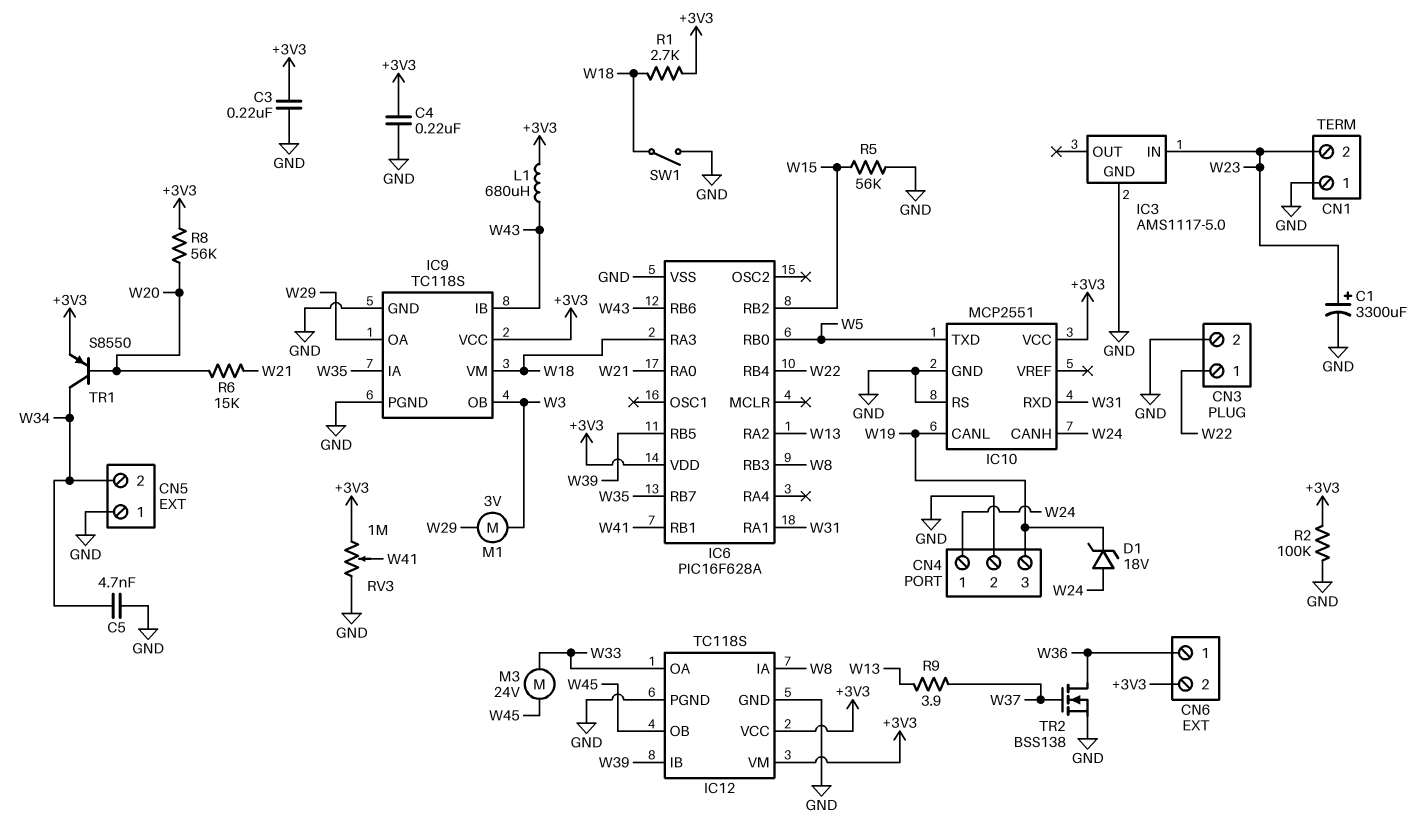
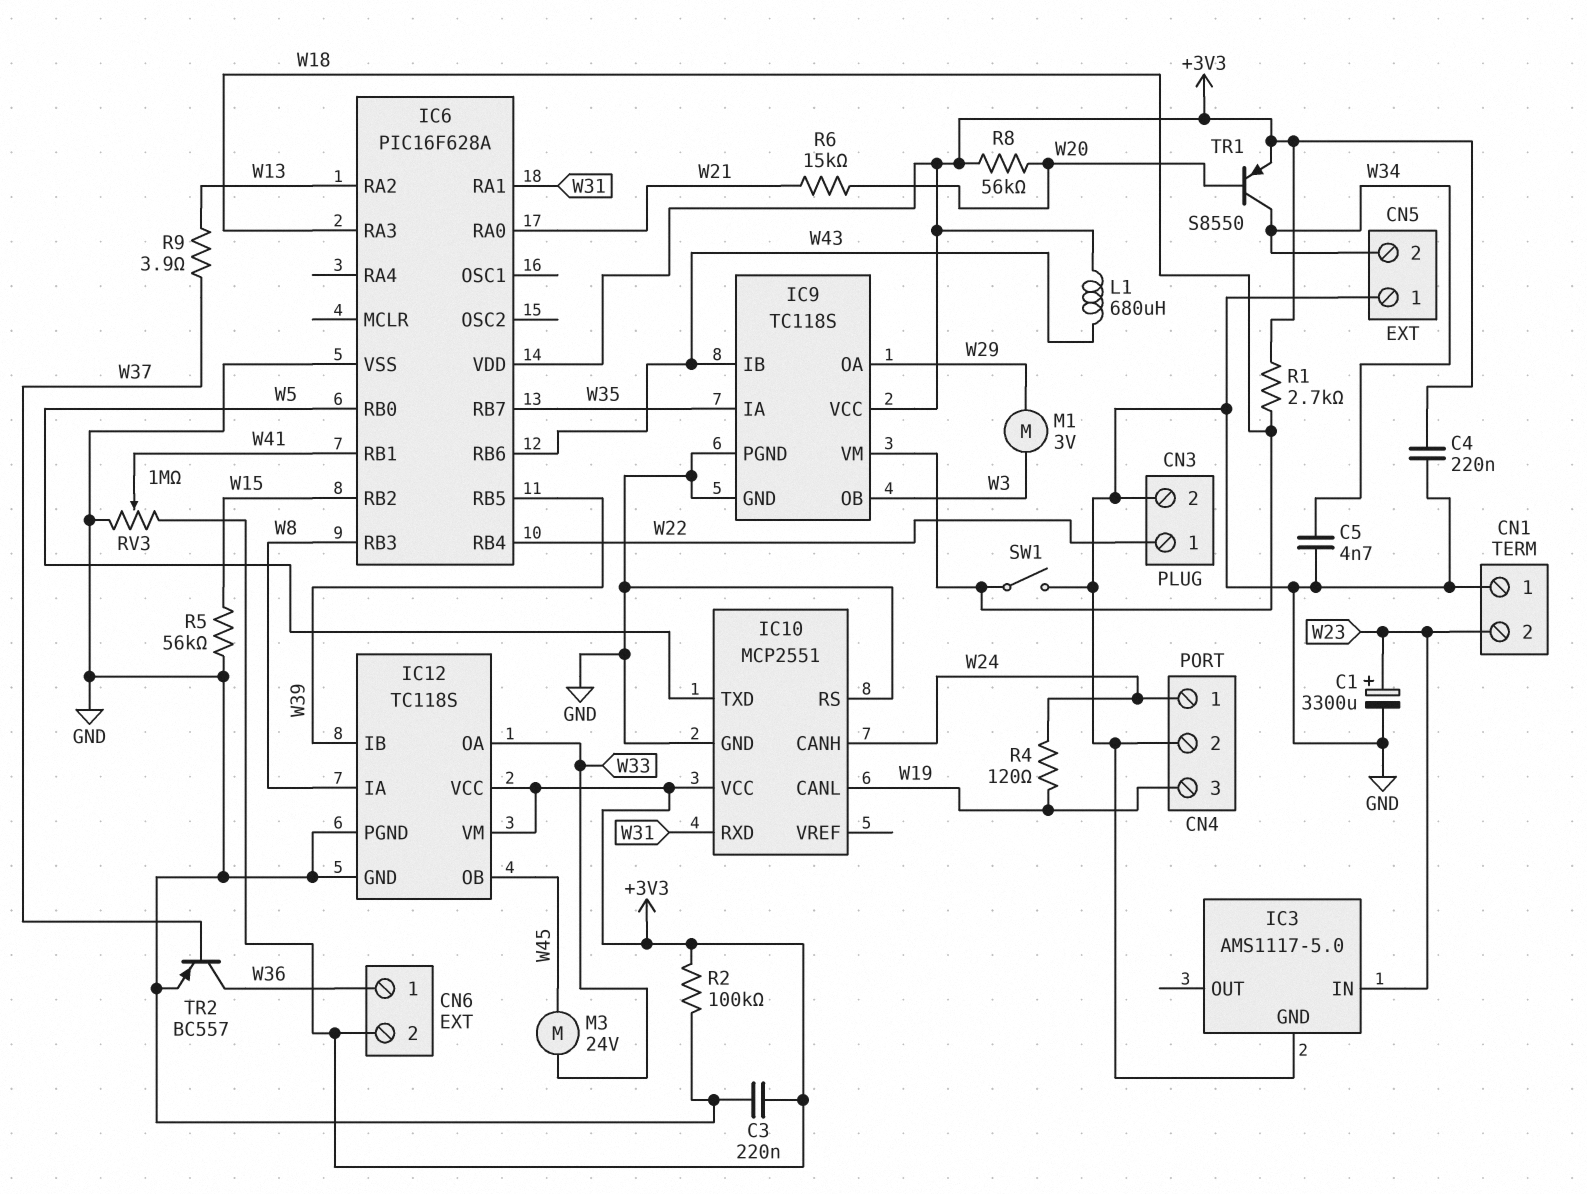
D1: zener 18V (A W24, K W19) -> none
R4: none -> 120 (W19, W24)
TR2: NMOS BSS138 (G W37, D W36, S GND) -> PNP BC557 (B W37, C W36, E GND)

